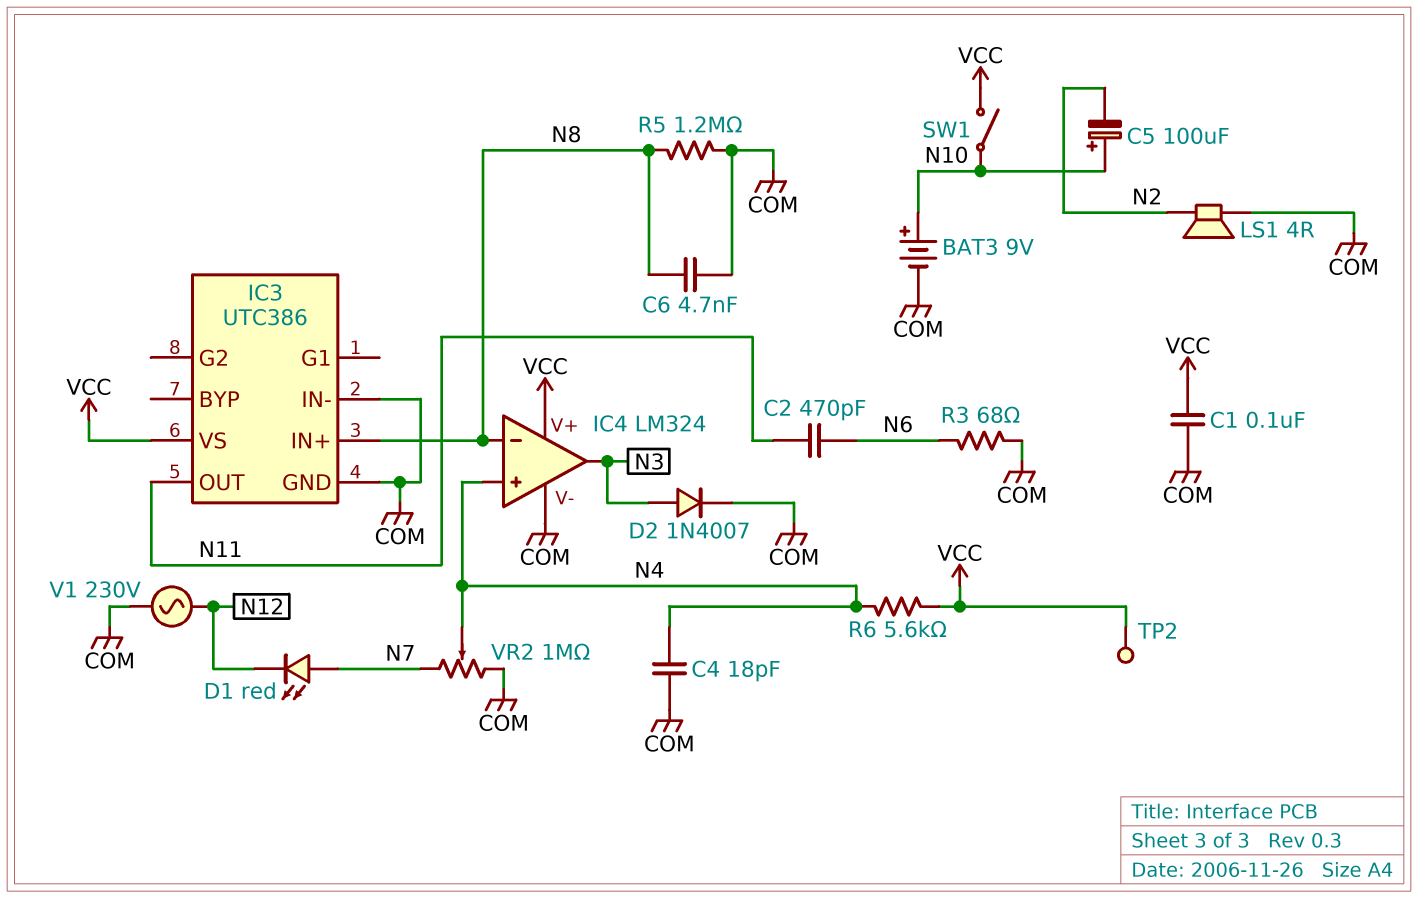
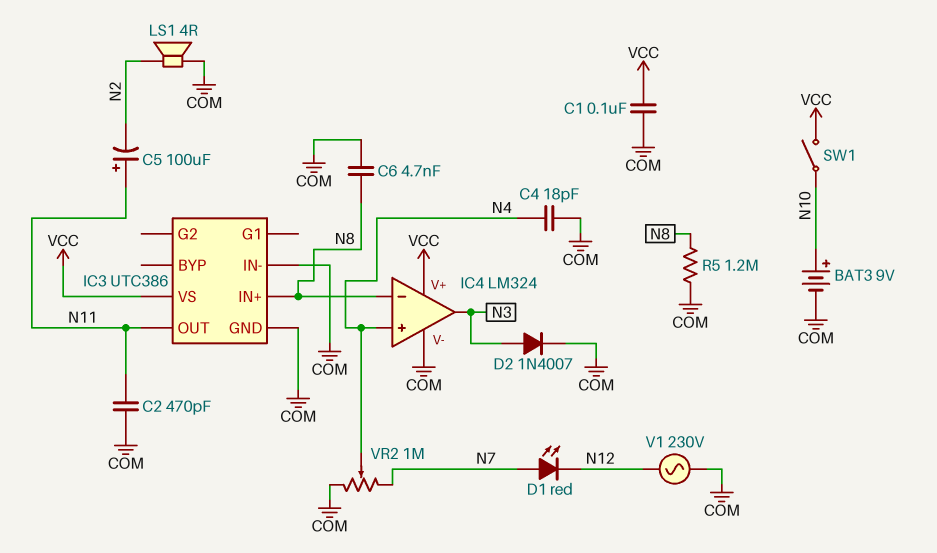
C2: 470pF (N6, N11) -> 470pF (COM, N11)
C5: 100uF (plus N10, minus N2) -> 100uF (plus N11, minus N2)
R3: 68 (COM, N6) -> none
R6: 5.6k (N4, VCC) -> none
TP2: test point (VCC) -> none

